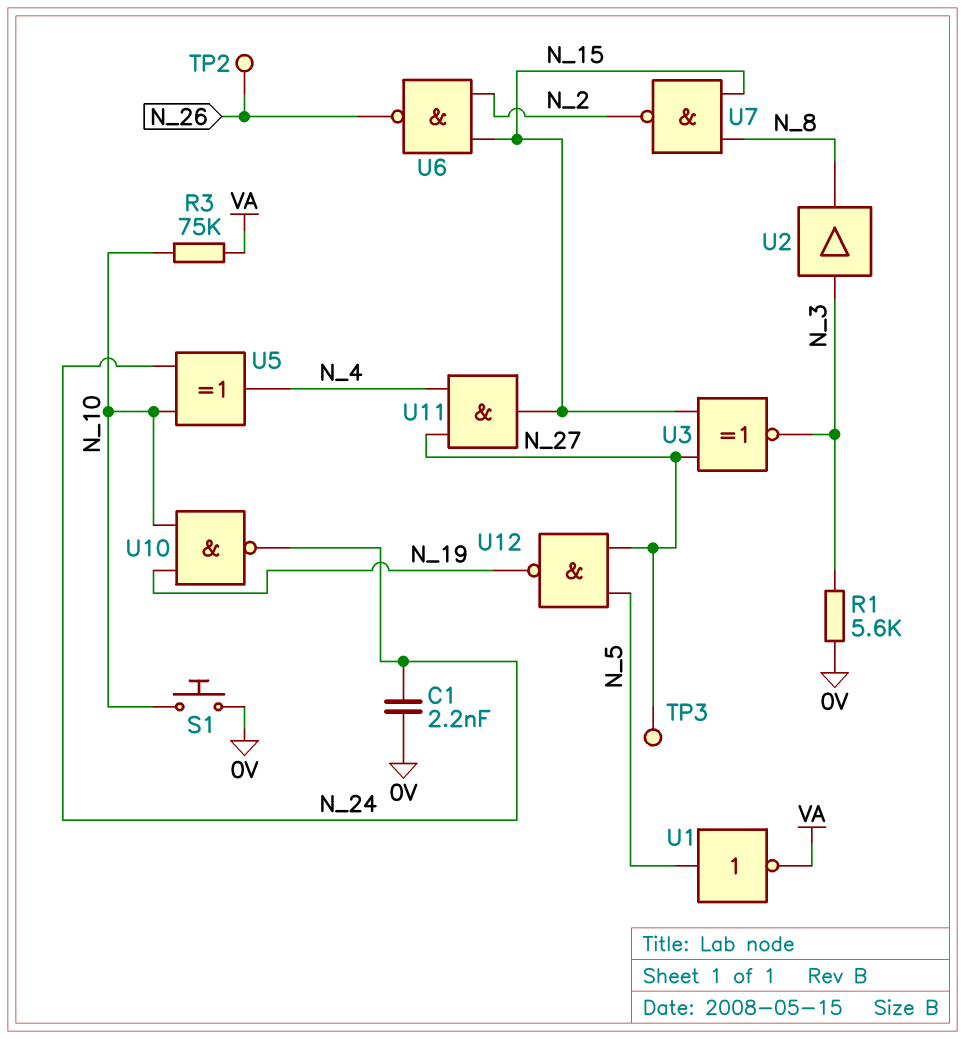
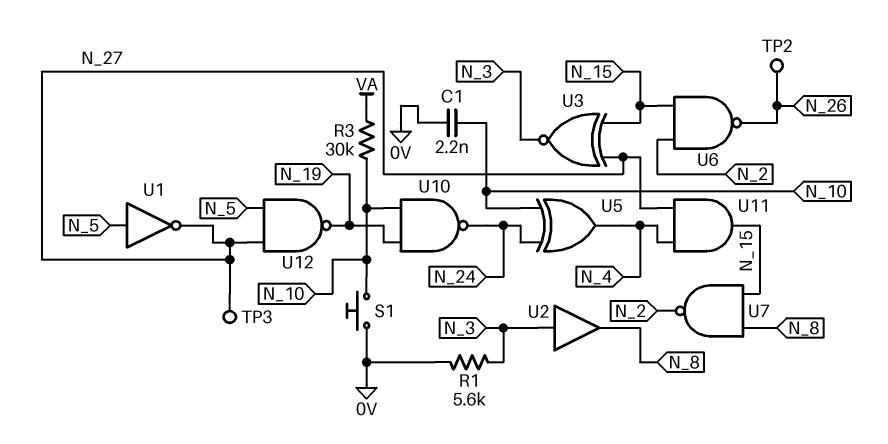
C1: 2.2nF (0V, N_24) -> 2.2nF (0V, N_10)
R3: 75k (N_10, VA) -> 30k (N_10, VA)
U1: NOT (in N_5, out VA) -> NOT (in N_5, out N_27)

